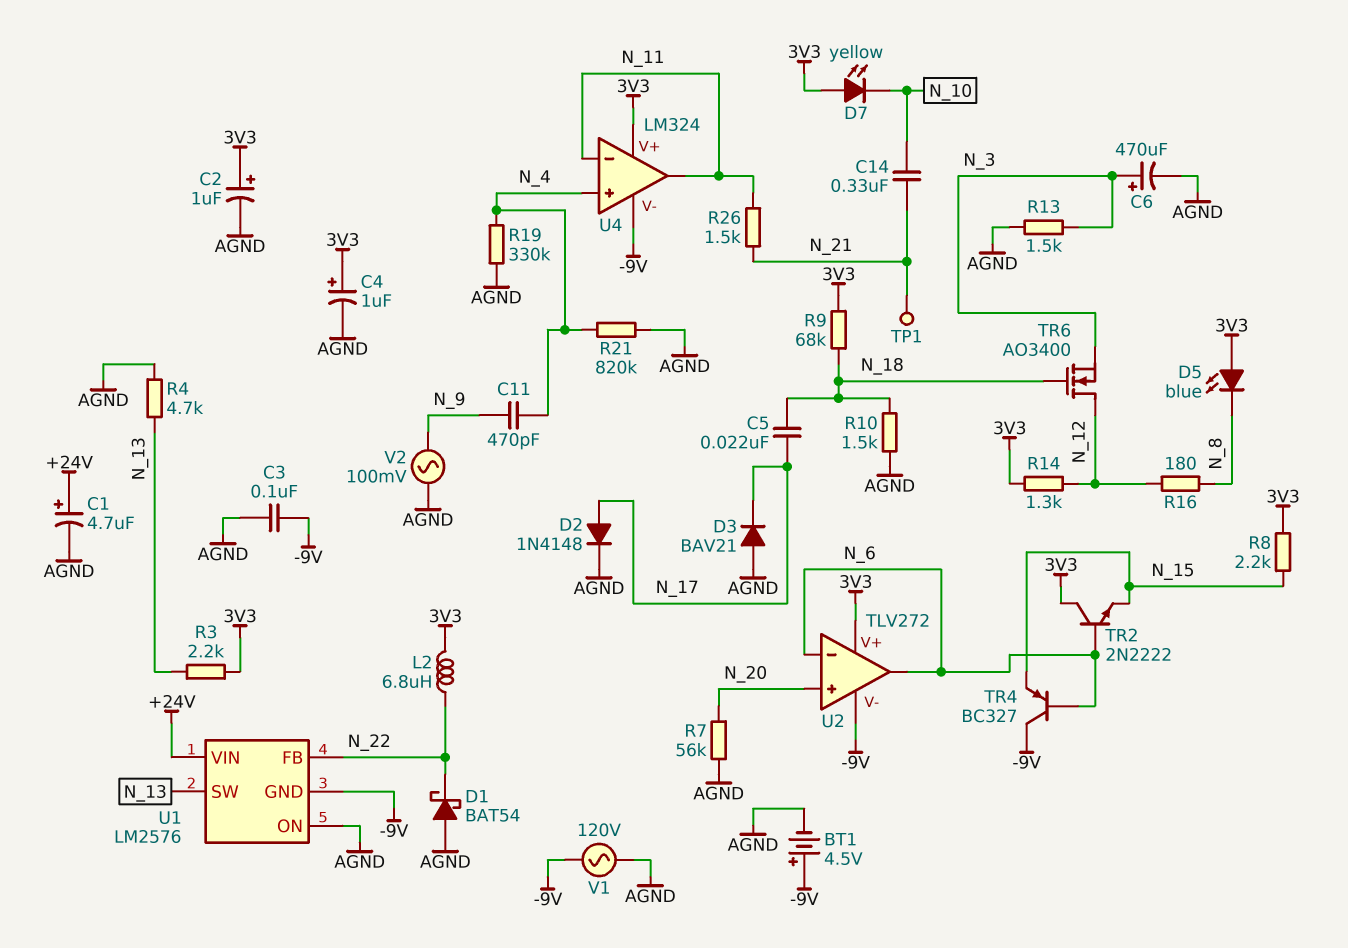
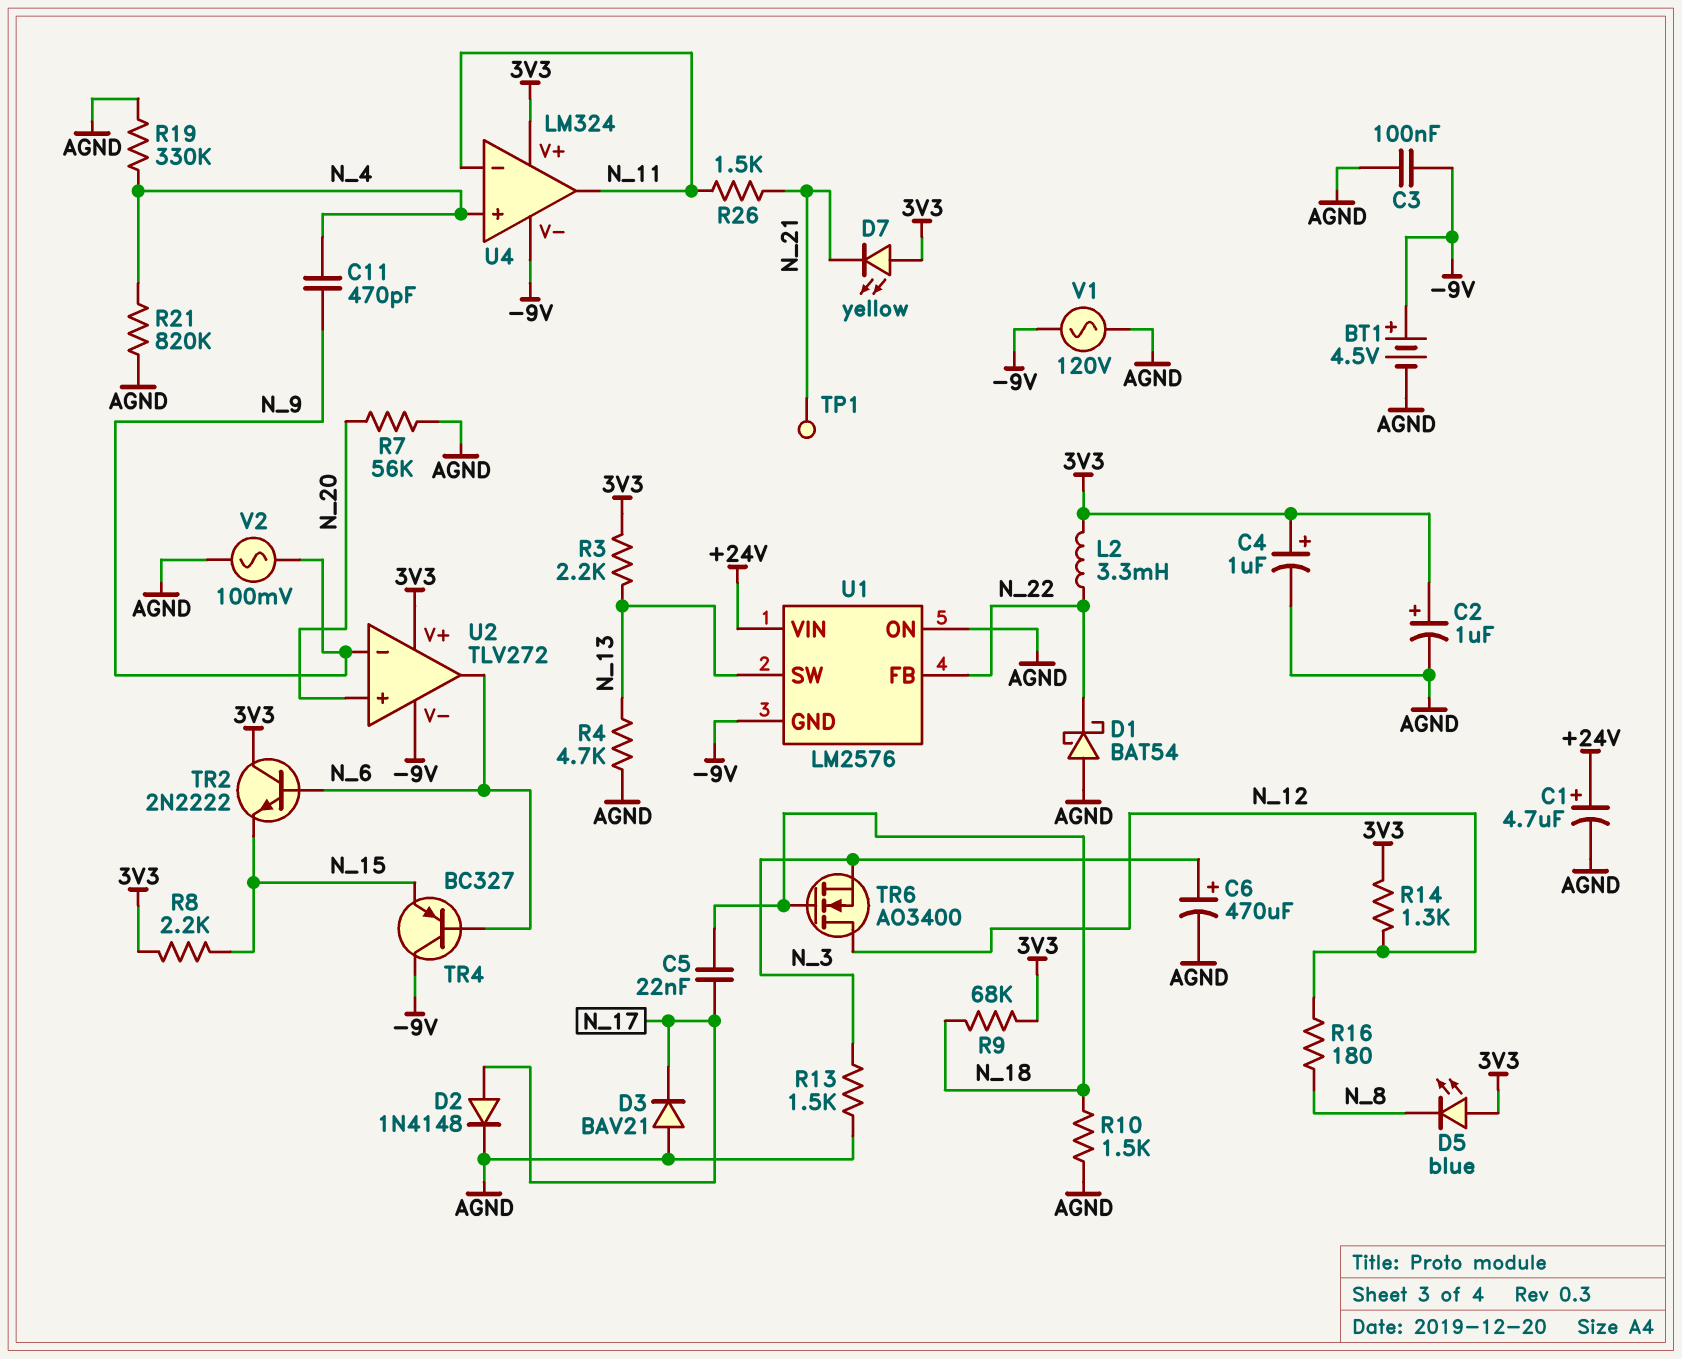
C14: 330nF (N_10, N_21) -> none
D7: LED yellow (A 3V3, K N_10) -> LED yellow (A 3V3, K N_21)
L2: 6.8uH (3V3, N_22) -> 3.3mH (3V3, N_22)
U2 pin in-: N_6 -> N_9

